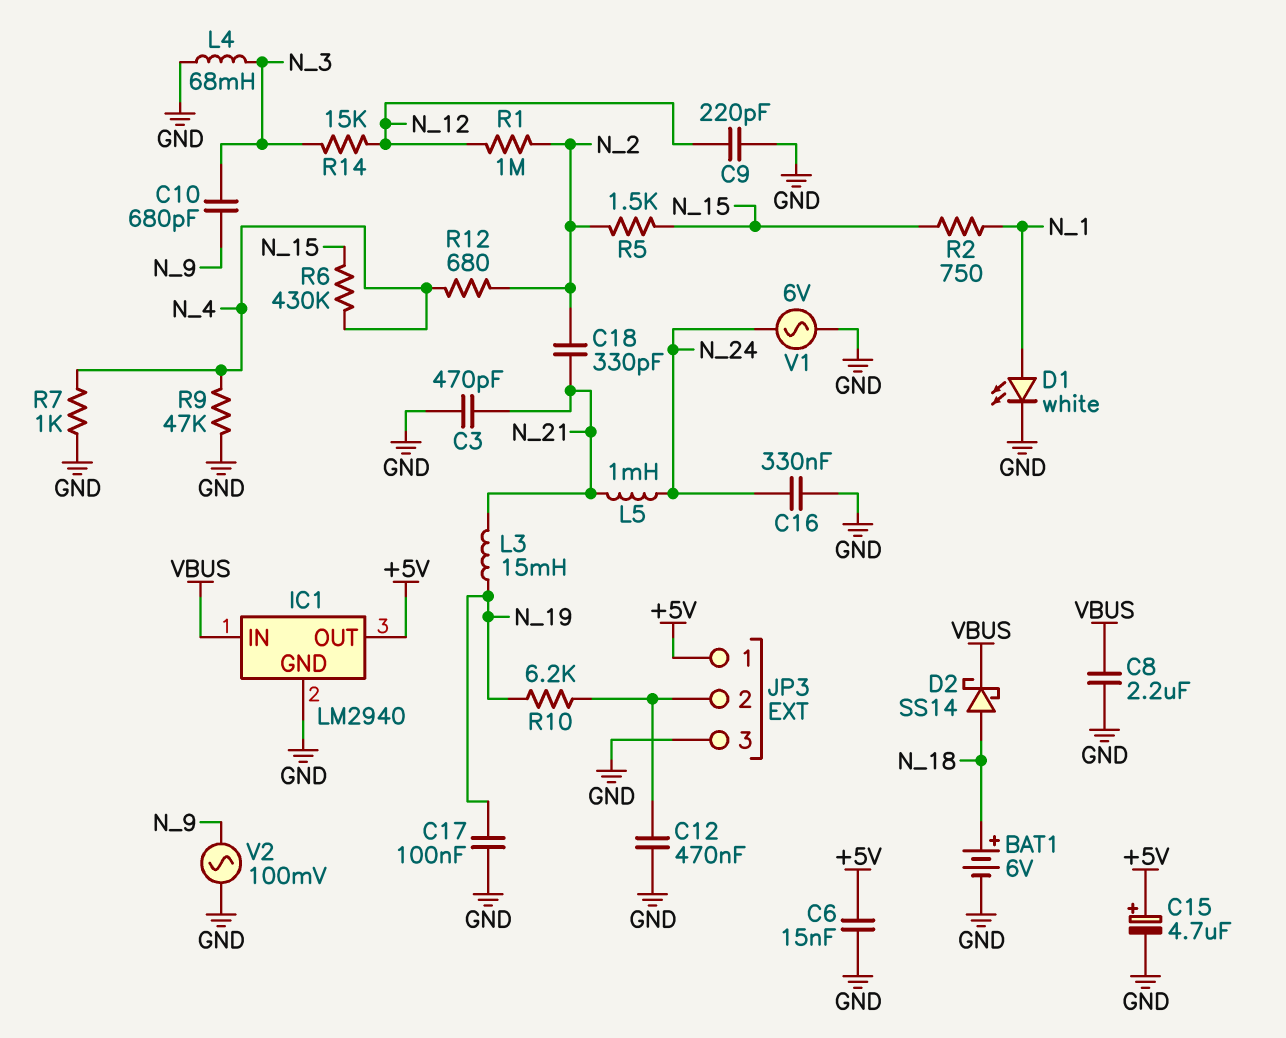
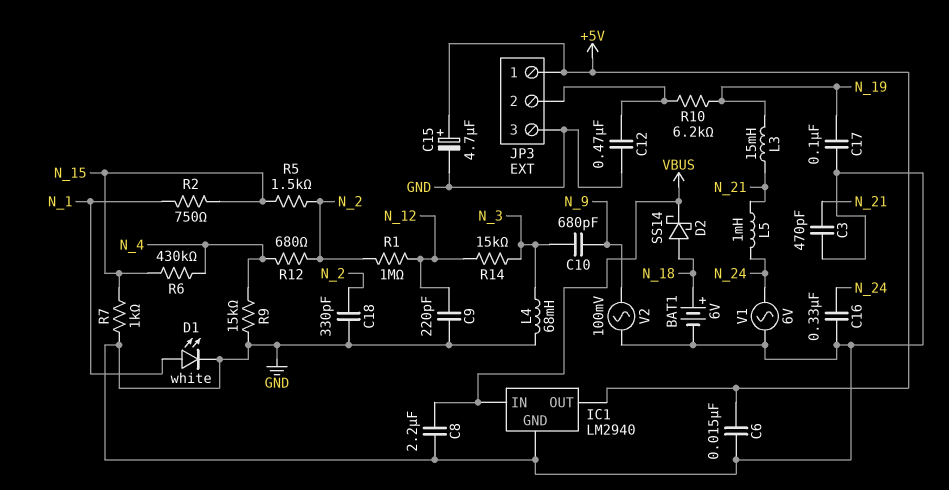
C18: 330pF (N_2, N_21) -> 330pF (GND, N_2)
R7: 1k (GND, N_4) -> 1k (GND, N_15)
R9: 47k (GND, N_4) -> 15k (GND, N_4)

